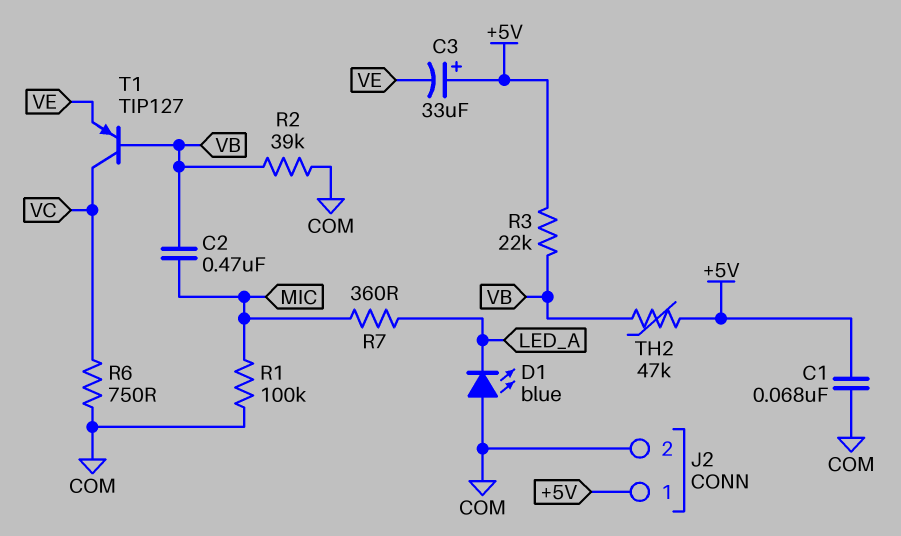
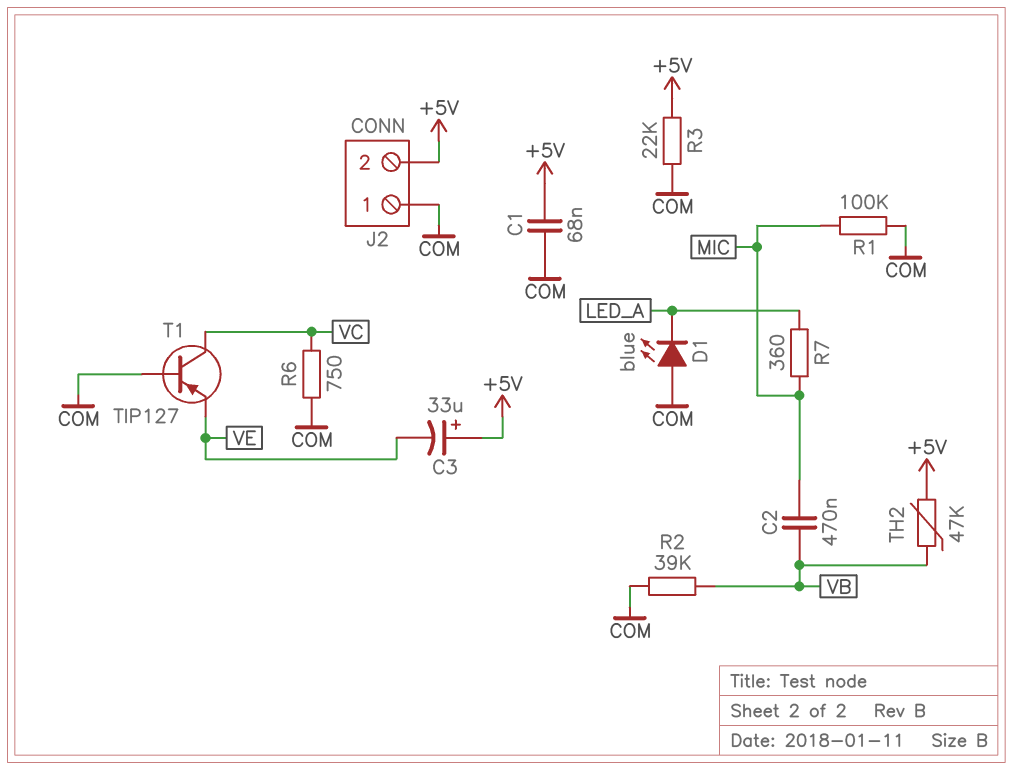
J2 pin 1: +5V -> COM
J2 pin 2: COM -> +5V
R3: 22k (+5V, VB) -> 22k (+5V, COM)
T1: PNP TIP127 (B VB, C VC, E VE) -> PNP TIP127 (B COM, C VC, E VE)

